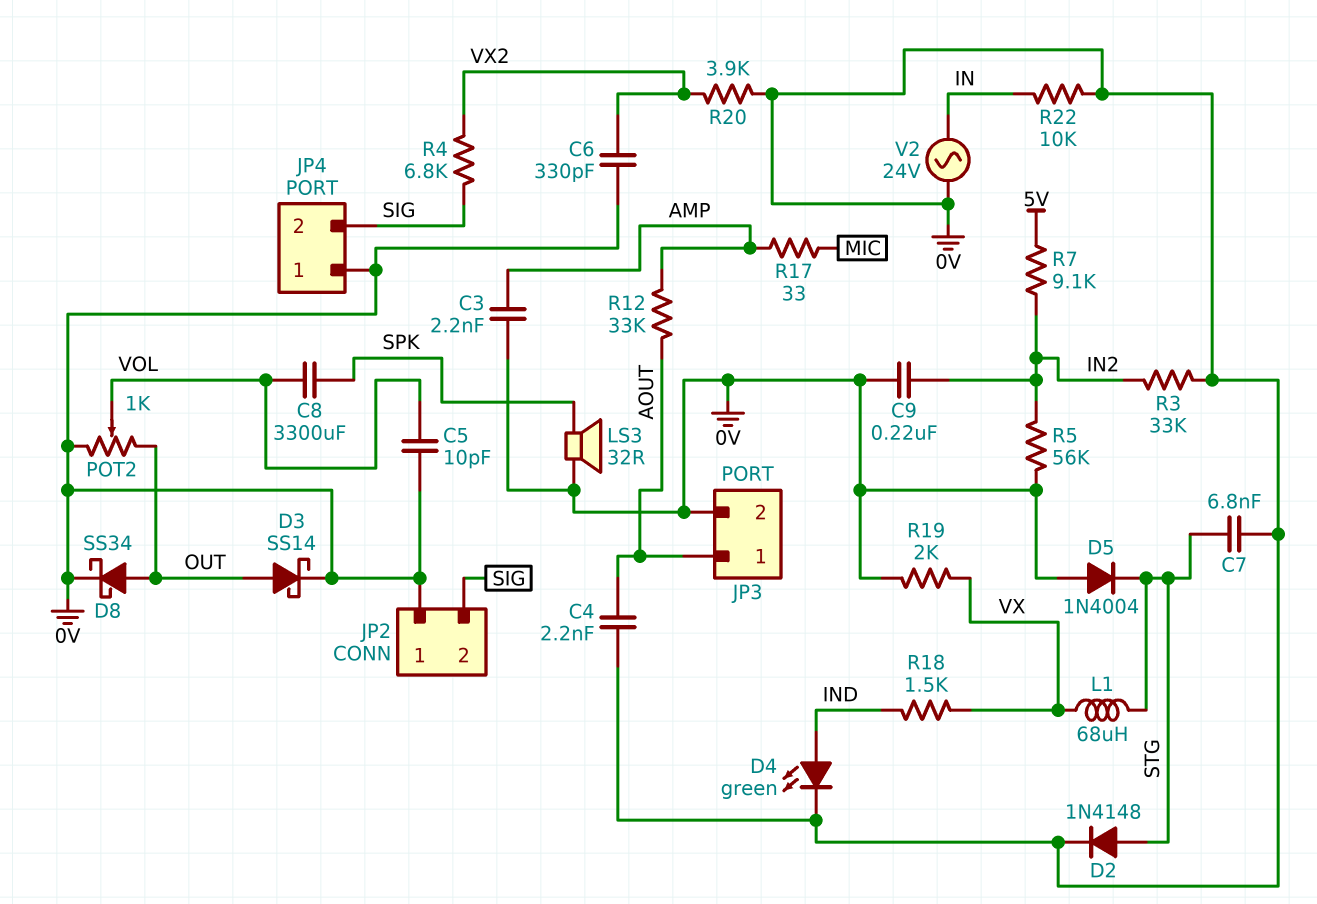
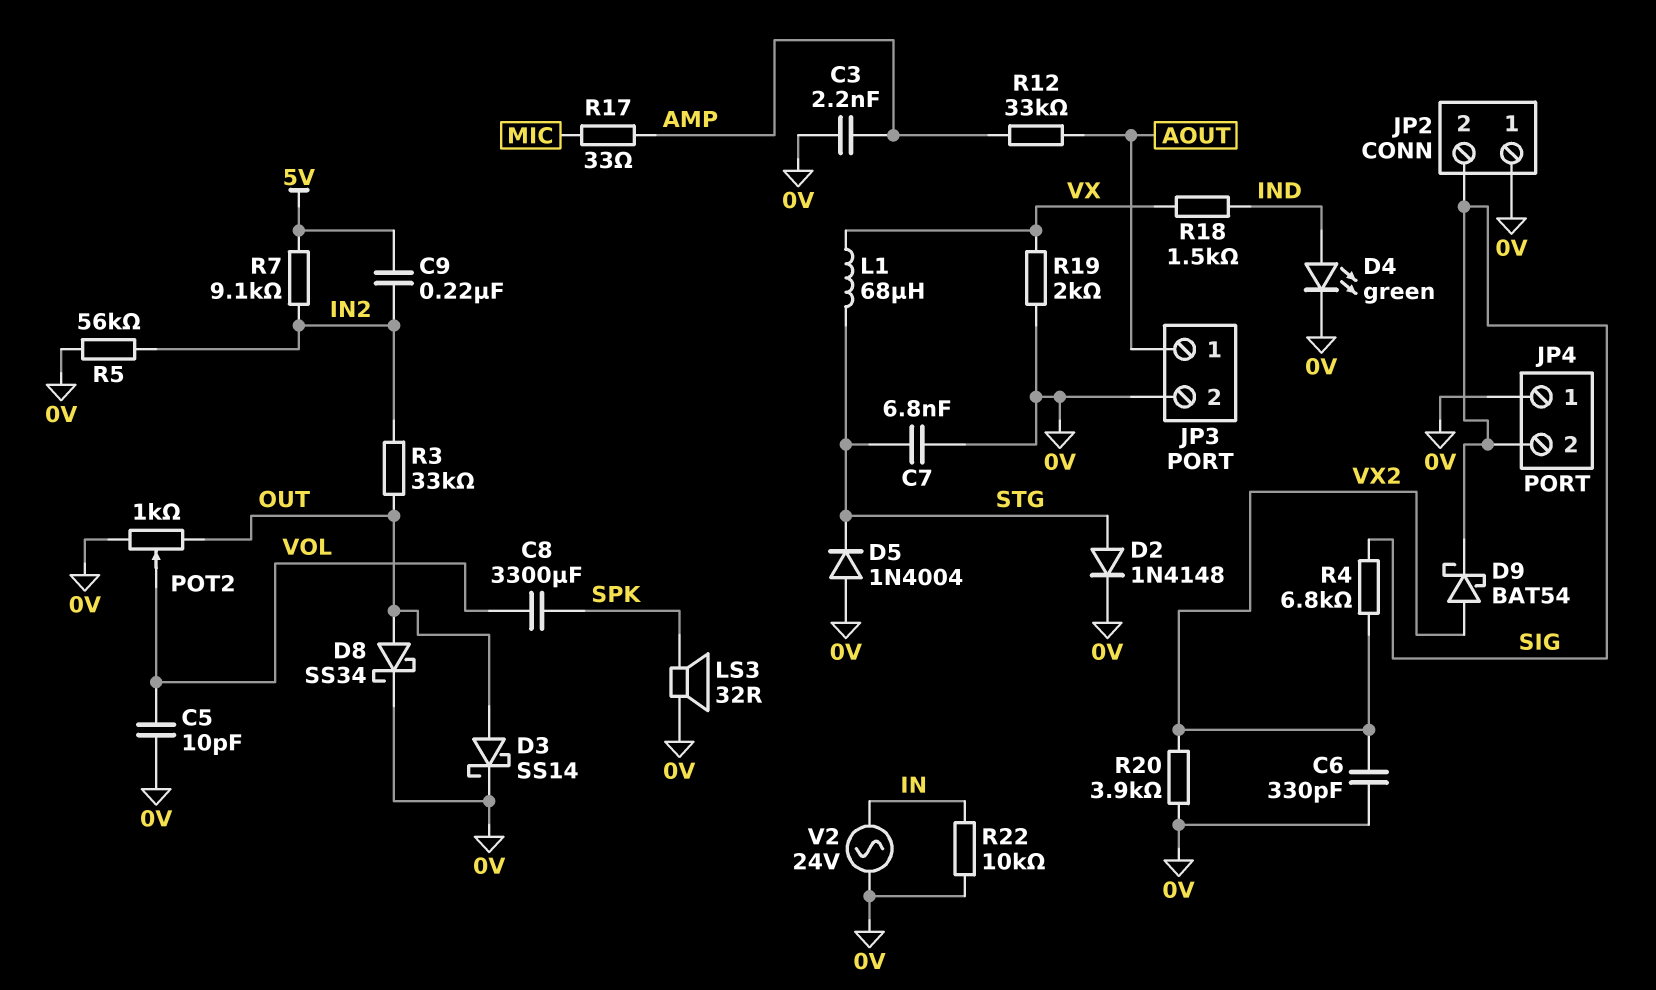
C4: 2.2nF (0V, AOUT) -> none
C9: 220nF (0V, IN2) -> 220nF (5V, IN2)
D9: none -> schottky BAT54 (A VX2, K SIG)
R3: 33k (0V, IN2) -> 33k (IN2, OUT)

